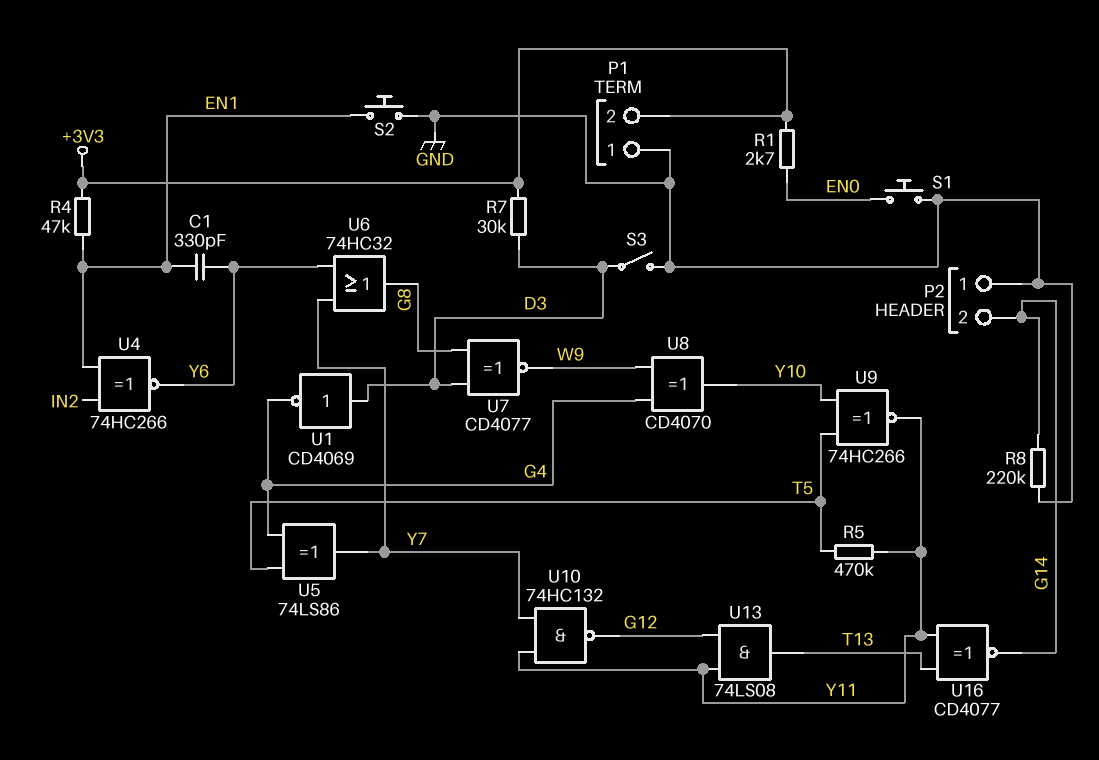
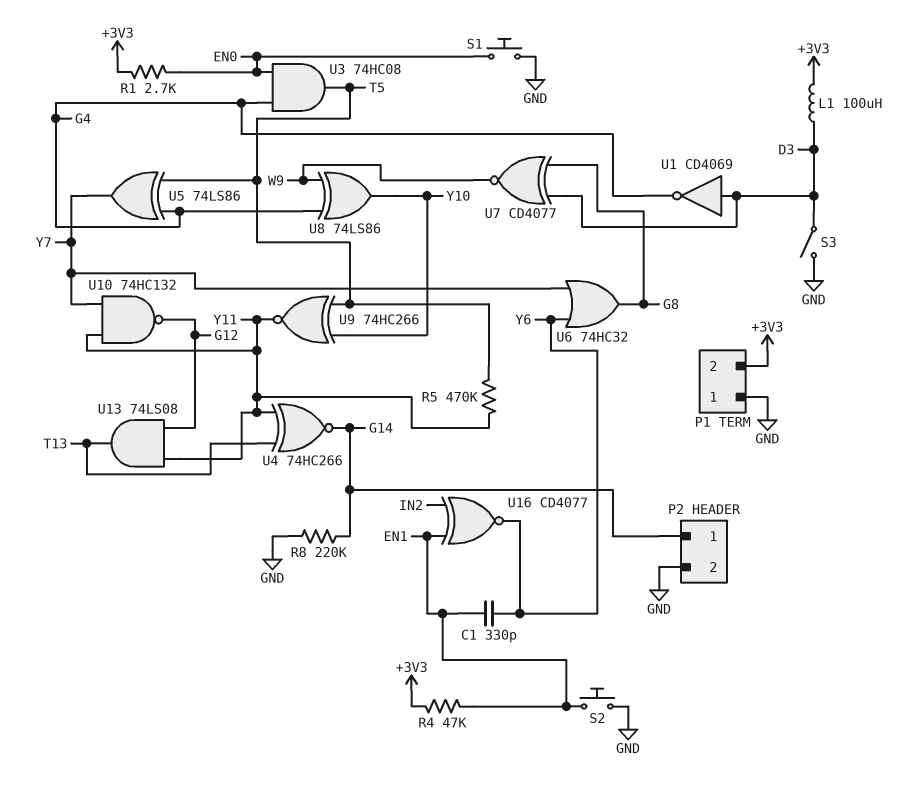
L1: none -> 100uH (+3V3, D3)
P2 pin 1: GND -> G14
P2 pin 2: G14 -> GND
R7: 30k (+3V3, D3) -> none
U3: none -> AND 74HC08 (in EN0, in G4, out T5)
U4: XNOR 74HC266 (in EN1, in IN2, out Y6) -> XNOR 74HC266 (in T13, in Y11, out G14)
U8: XOR CD4070 (in G4, in W9, out Y10) -> XOR 74LS86 (in G4, in W9, out Y10)
U16: XNOR CD4077 (in T13, in Y11, out G14) -> XNOR CD4077 (in EN1, in IN2, out Y6)

